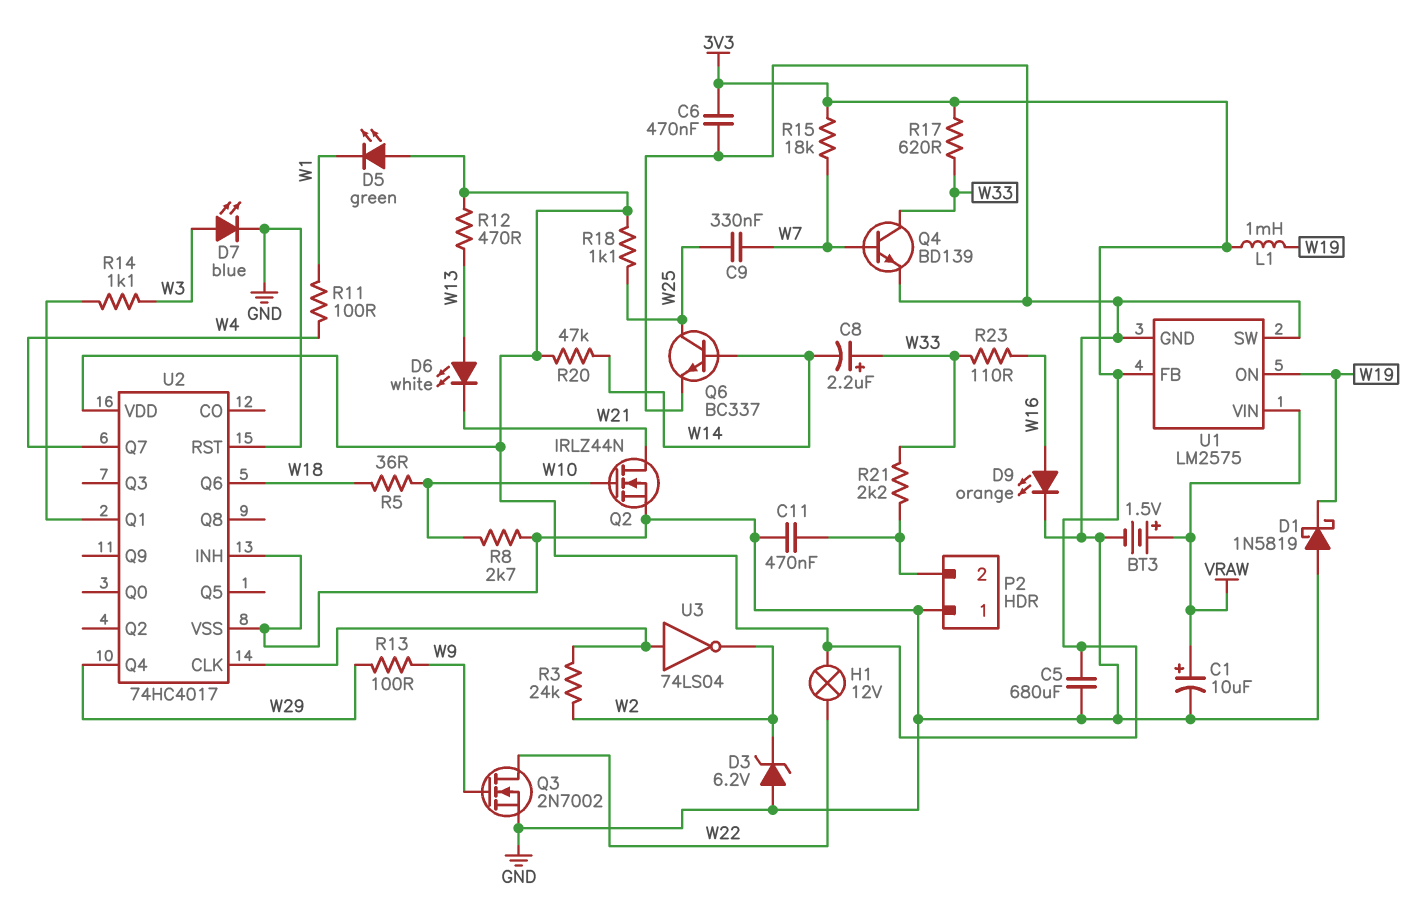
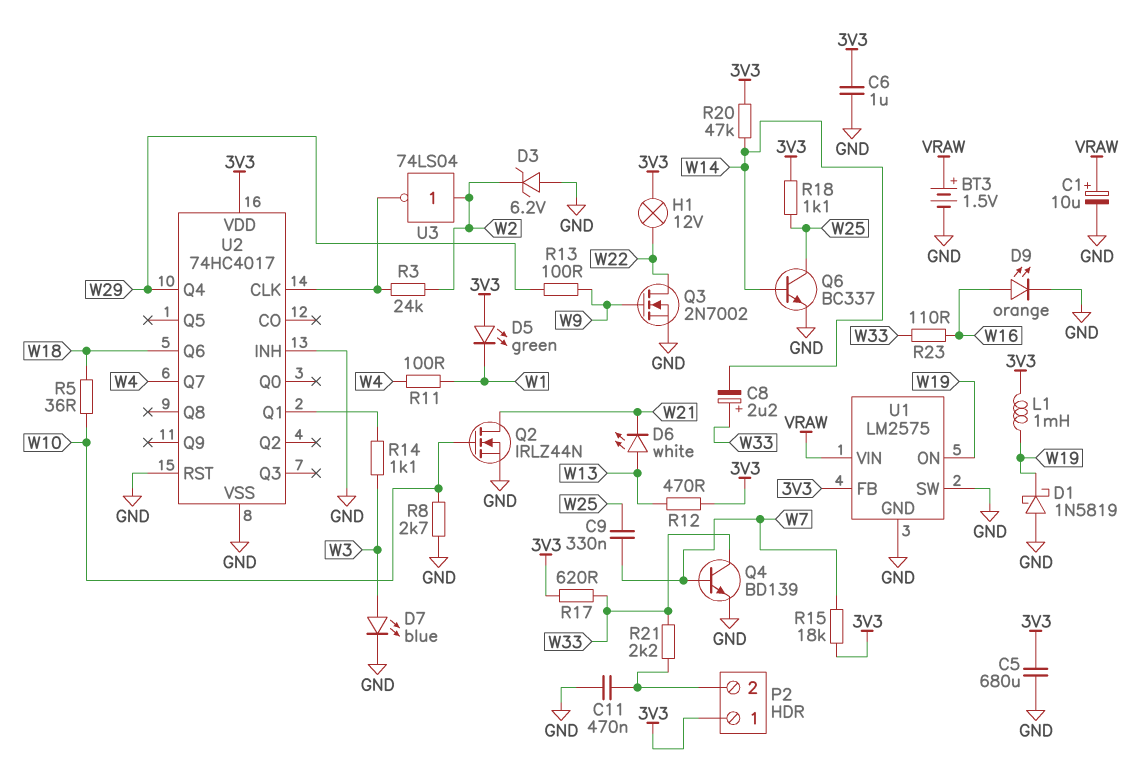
C6: 470nF (3V3, GND) -> 1uF (3V3, GND)
P2 pin 1: GND -> 3V3
U3: NOT 74LS04 (in U2/CLK, out W2) -> NOT 74LS04 (in W2, out U2/CLK)

